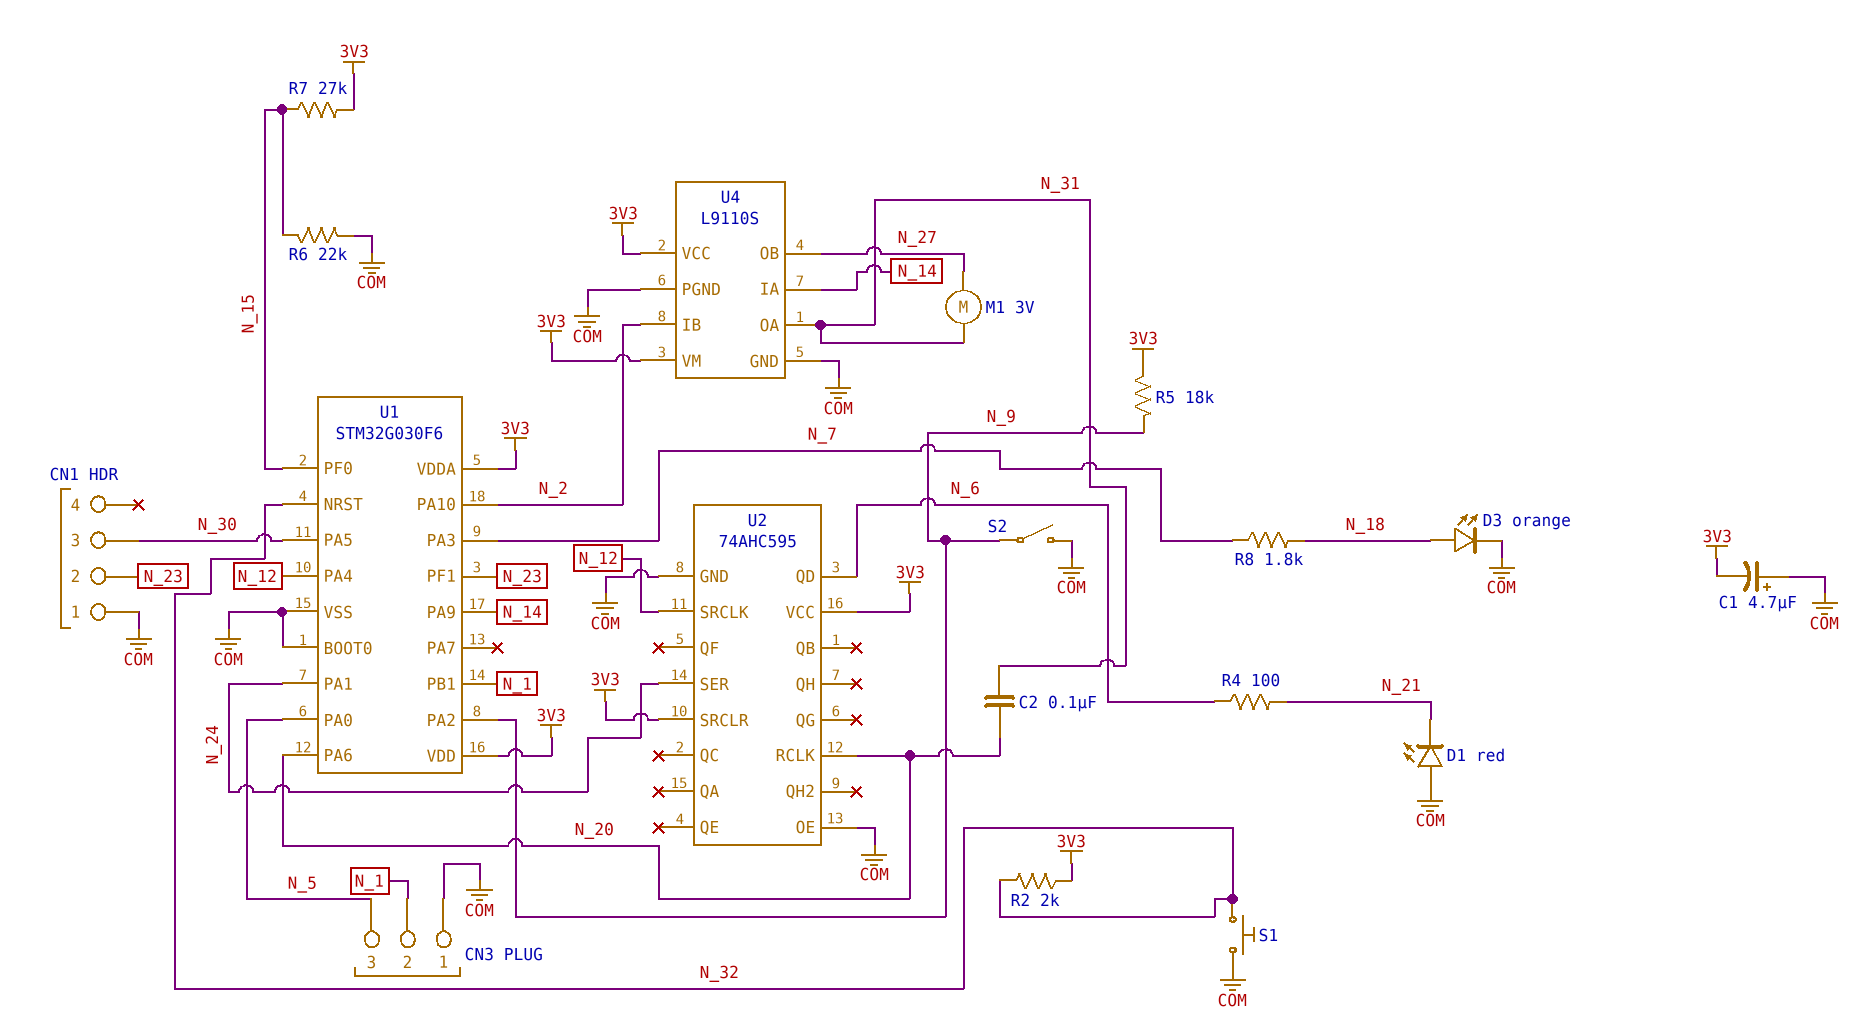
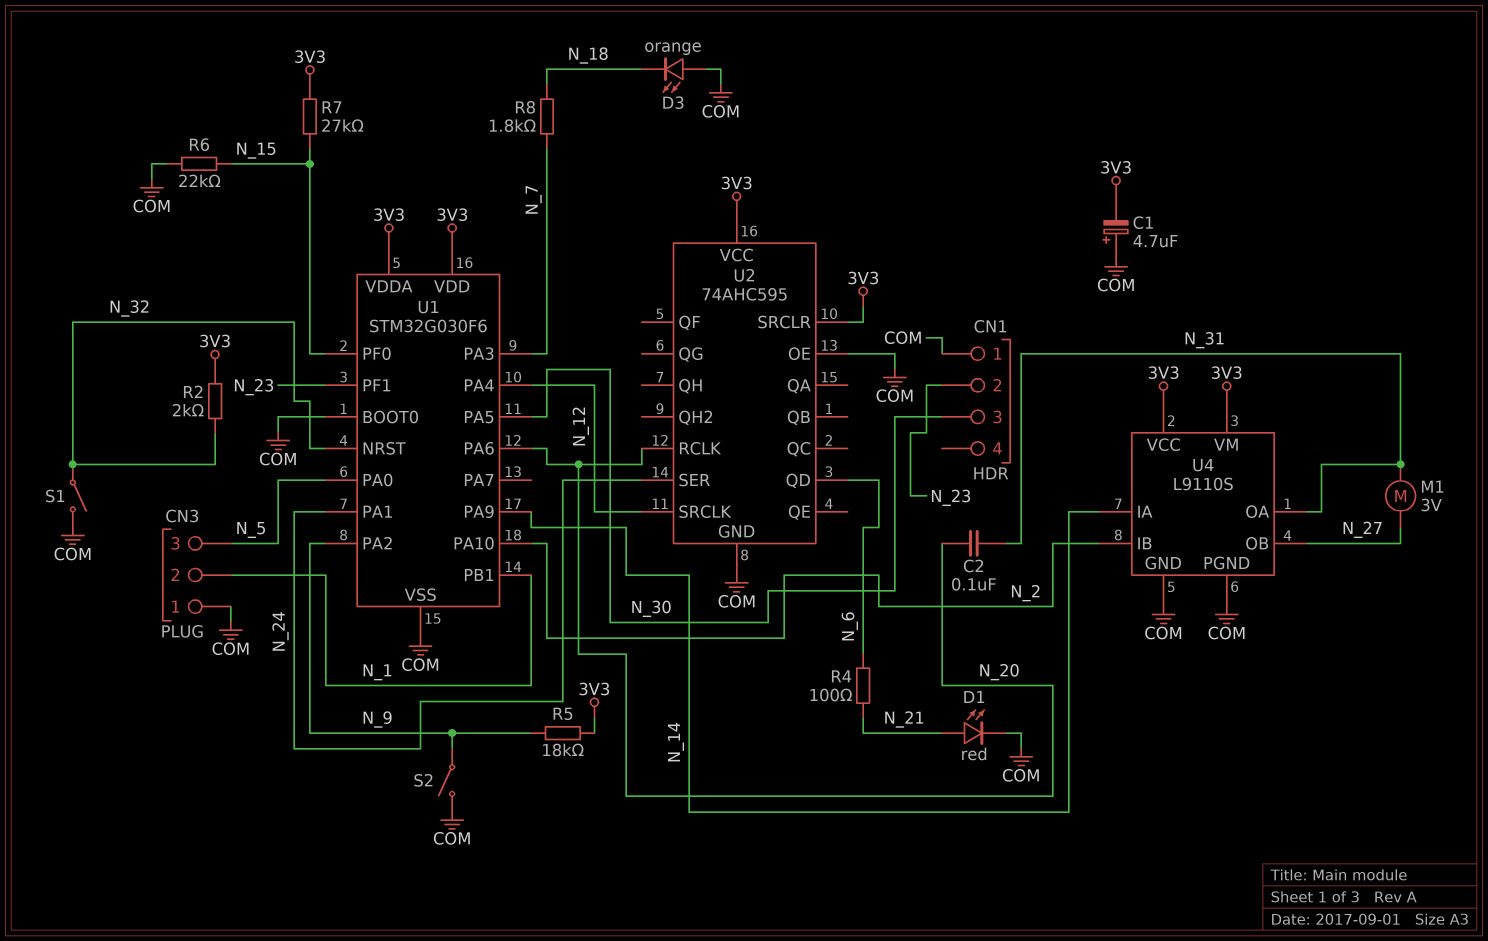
D1: LED red (A COM, K N_21) -> LED red (A N_21, K COM)
D3: LED orange (A N_18, K COM) -> LED orange (A COM, K N_18)
S1: button (COM, N_32) -> switch (COM, N_32)

